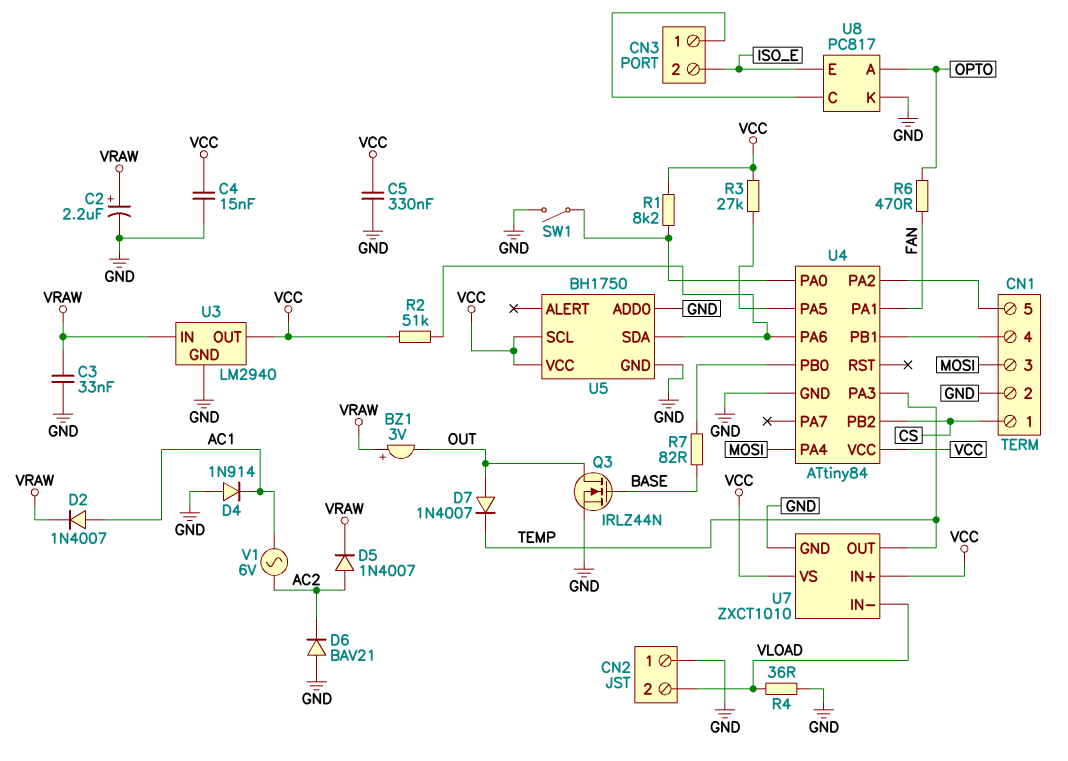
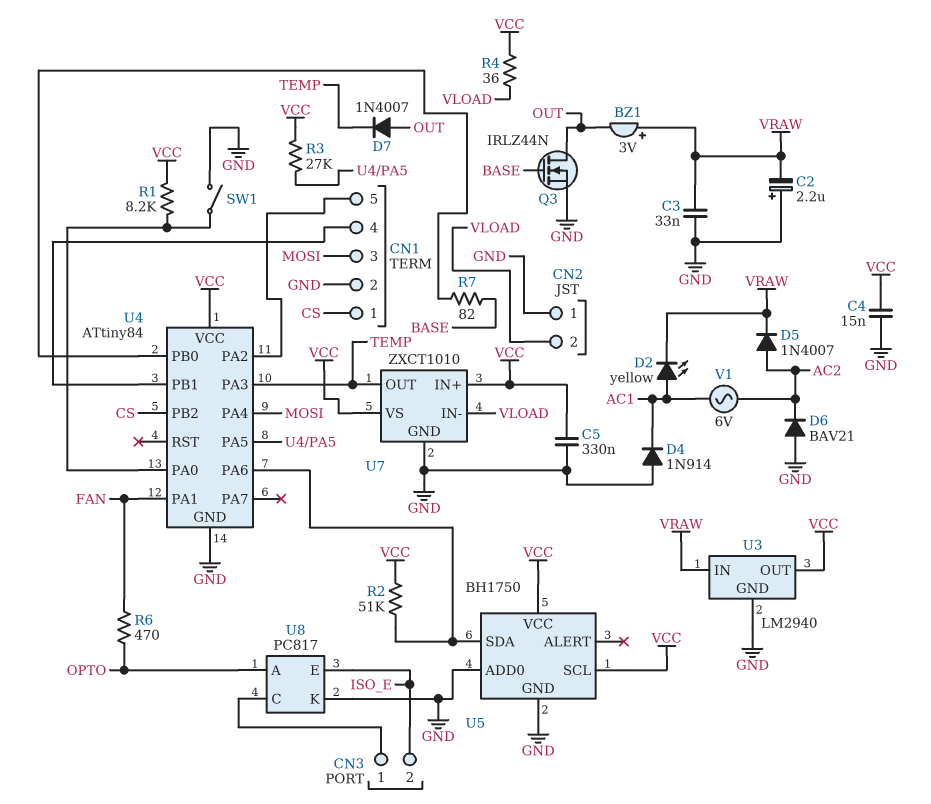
C2: 2.2uF (plus VRAW, minus GND) -> 2.2uF (plus GND, minus VRAW)
D2: diode 1N4007 (A AC1, K VRAW) -> LED yellow (A AC1, K VRAW)
R4: 36 (GND, VLOAD) -> 36 (VCC, VLOAD)

